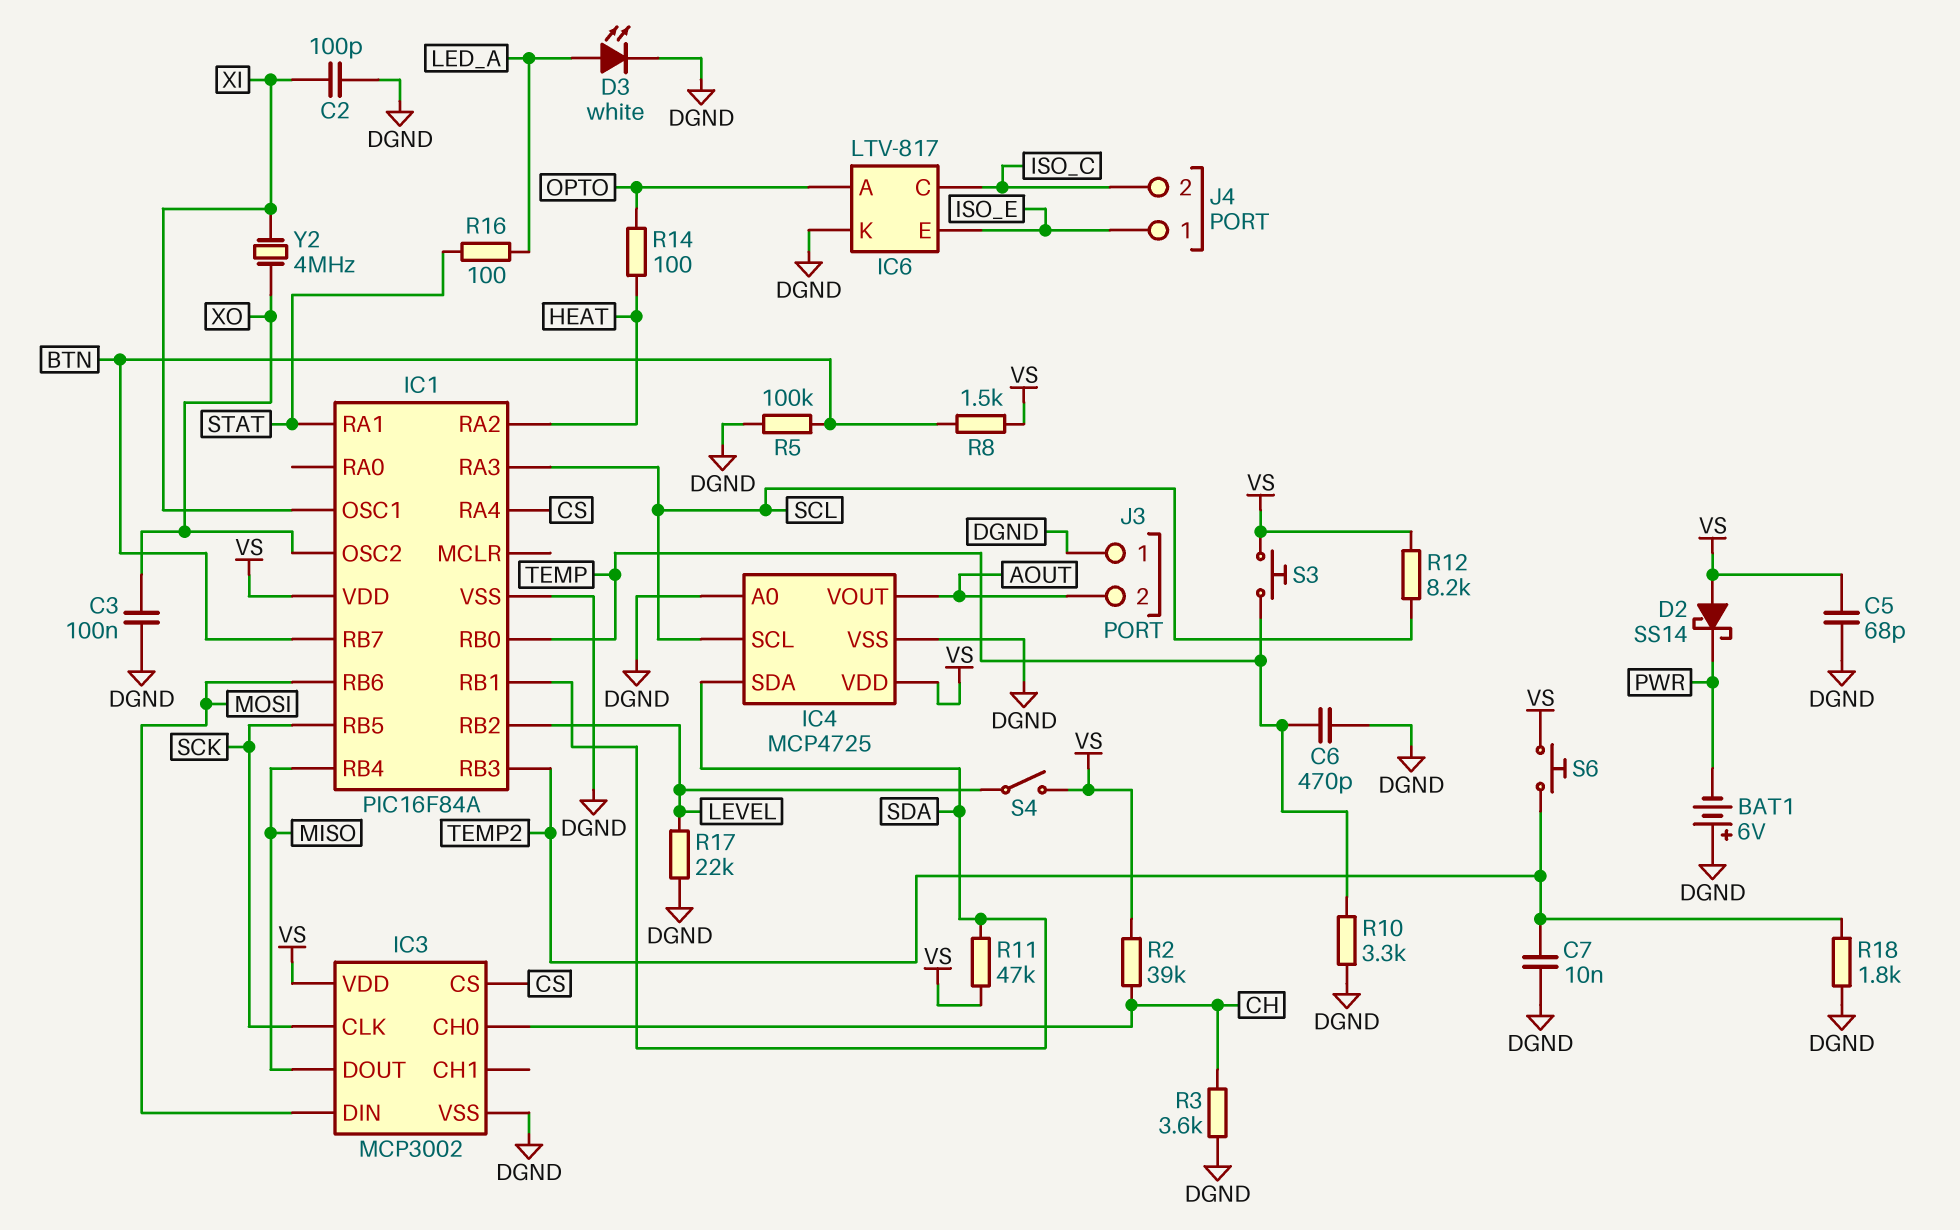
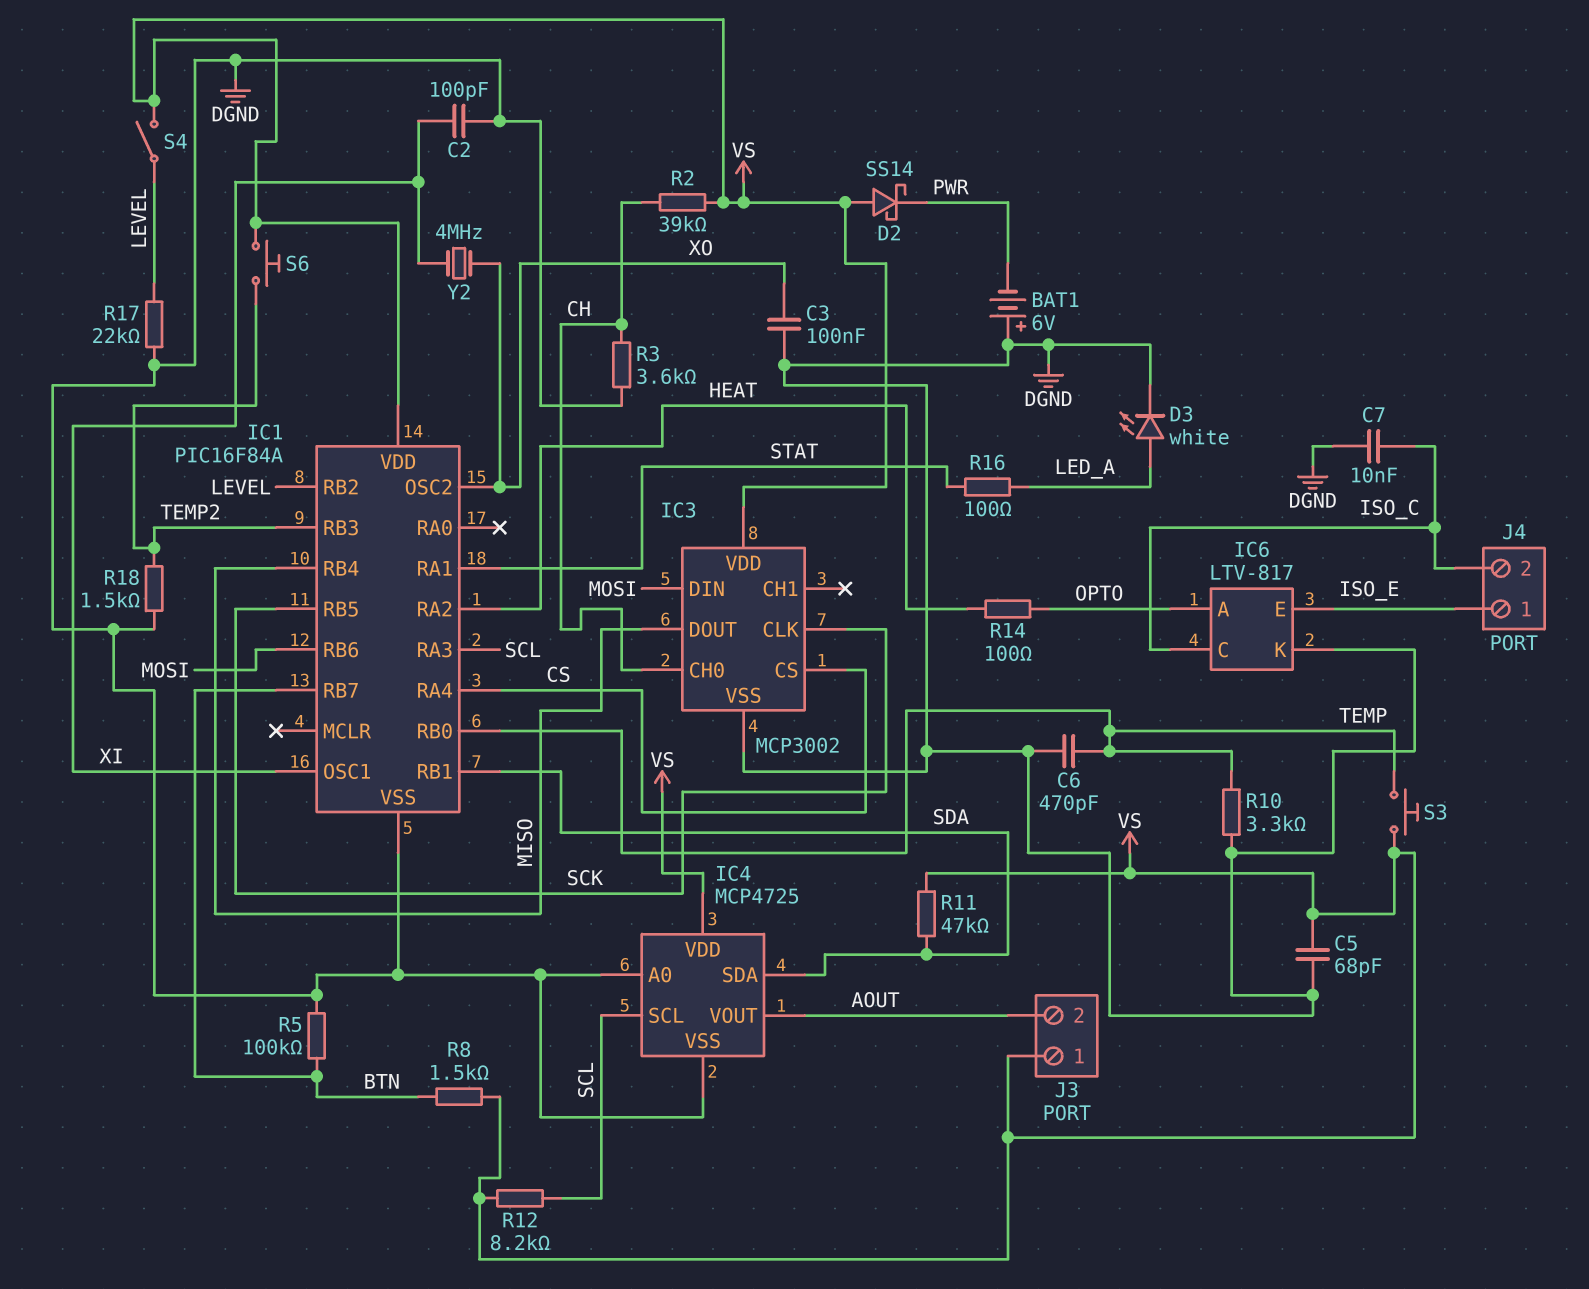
C7: 10nF (DGND, TEMP2) -> 10nF (DGND, ISO_C)
J3 pin 1: DGND -> VS
R18: 1.8k (DGND, TEMP2) -> 1.5k (DGND, TEMP2)

